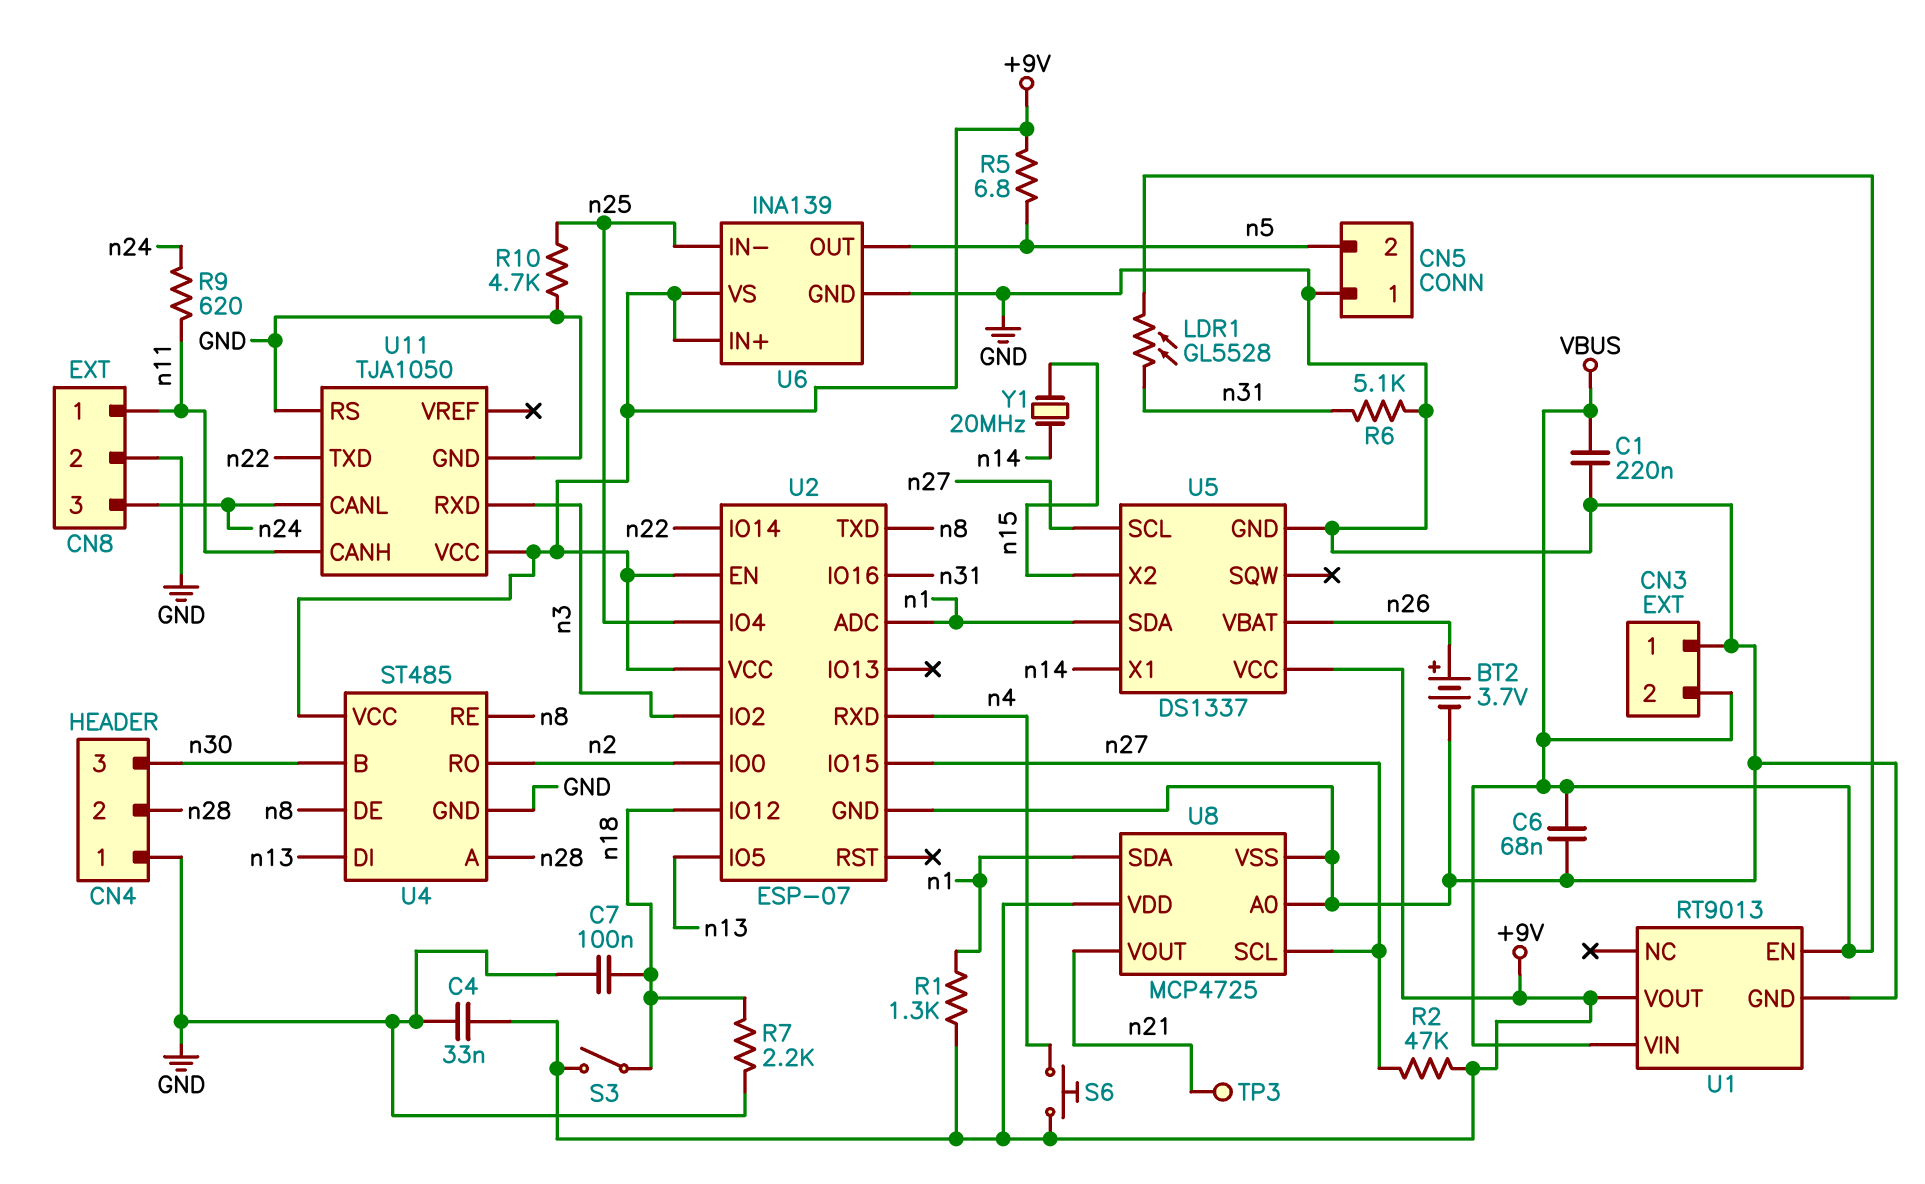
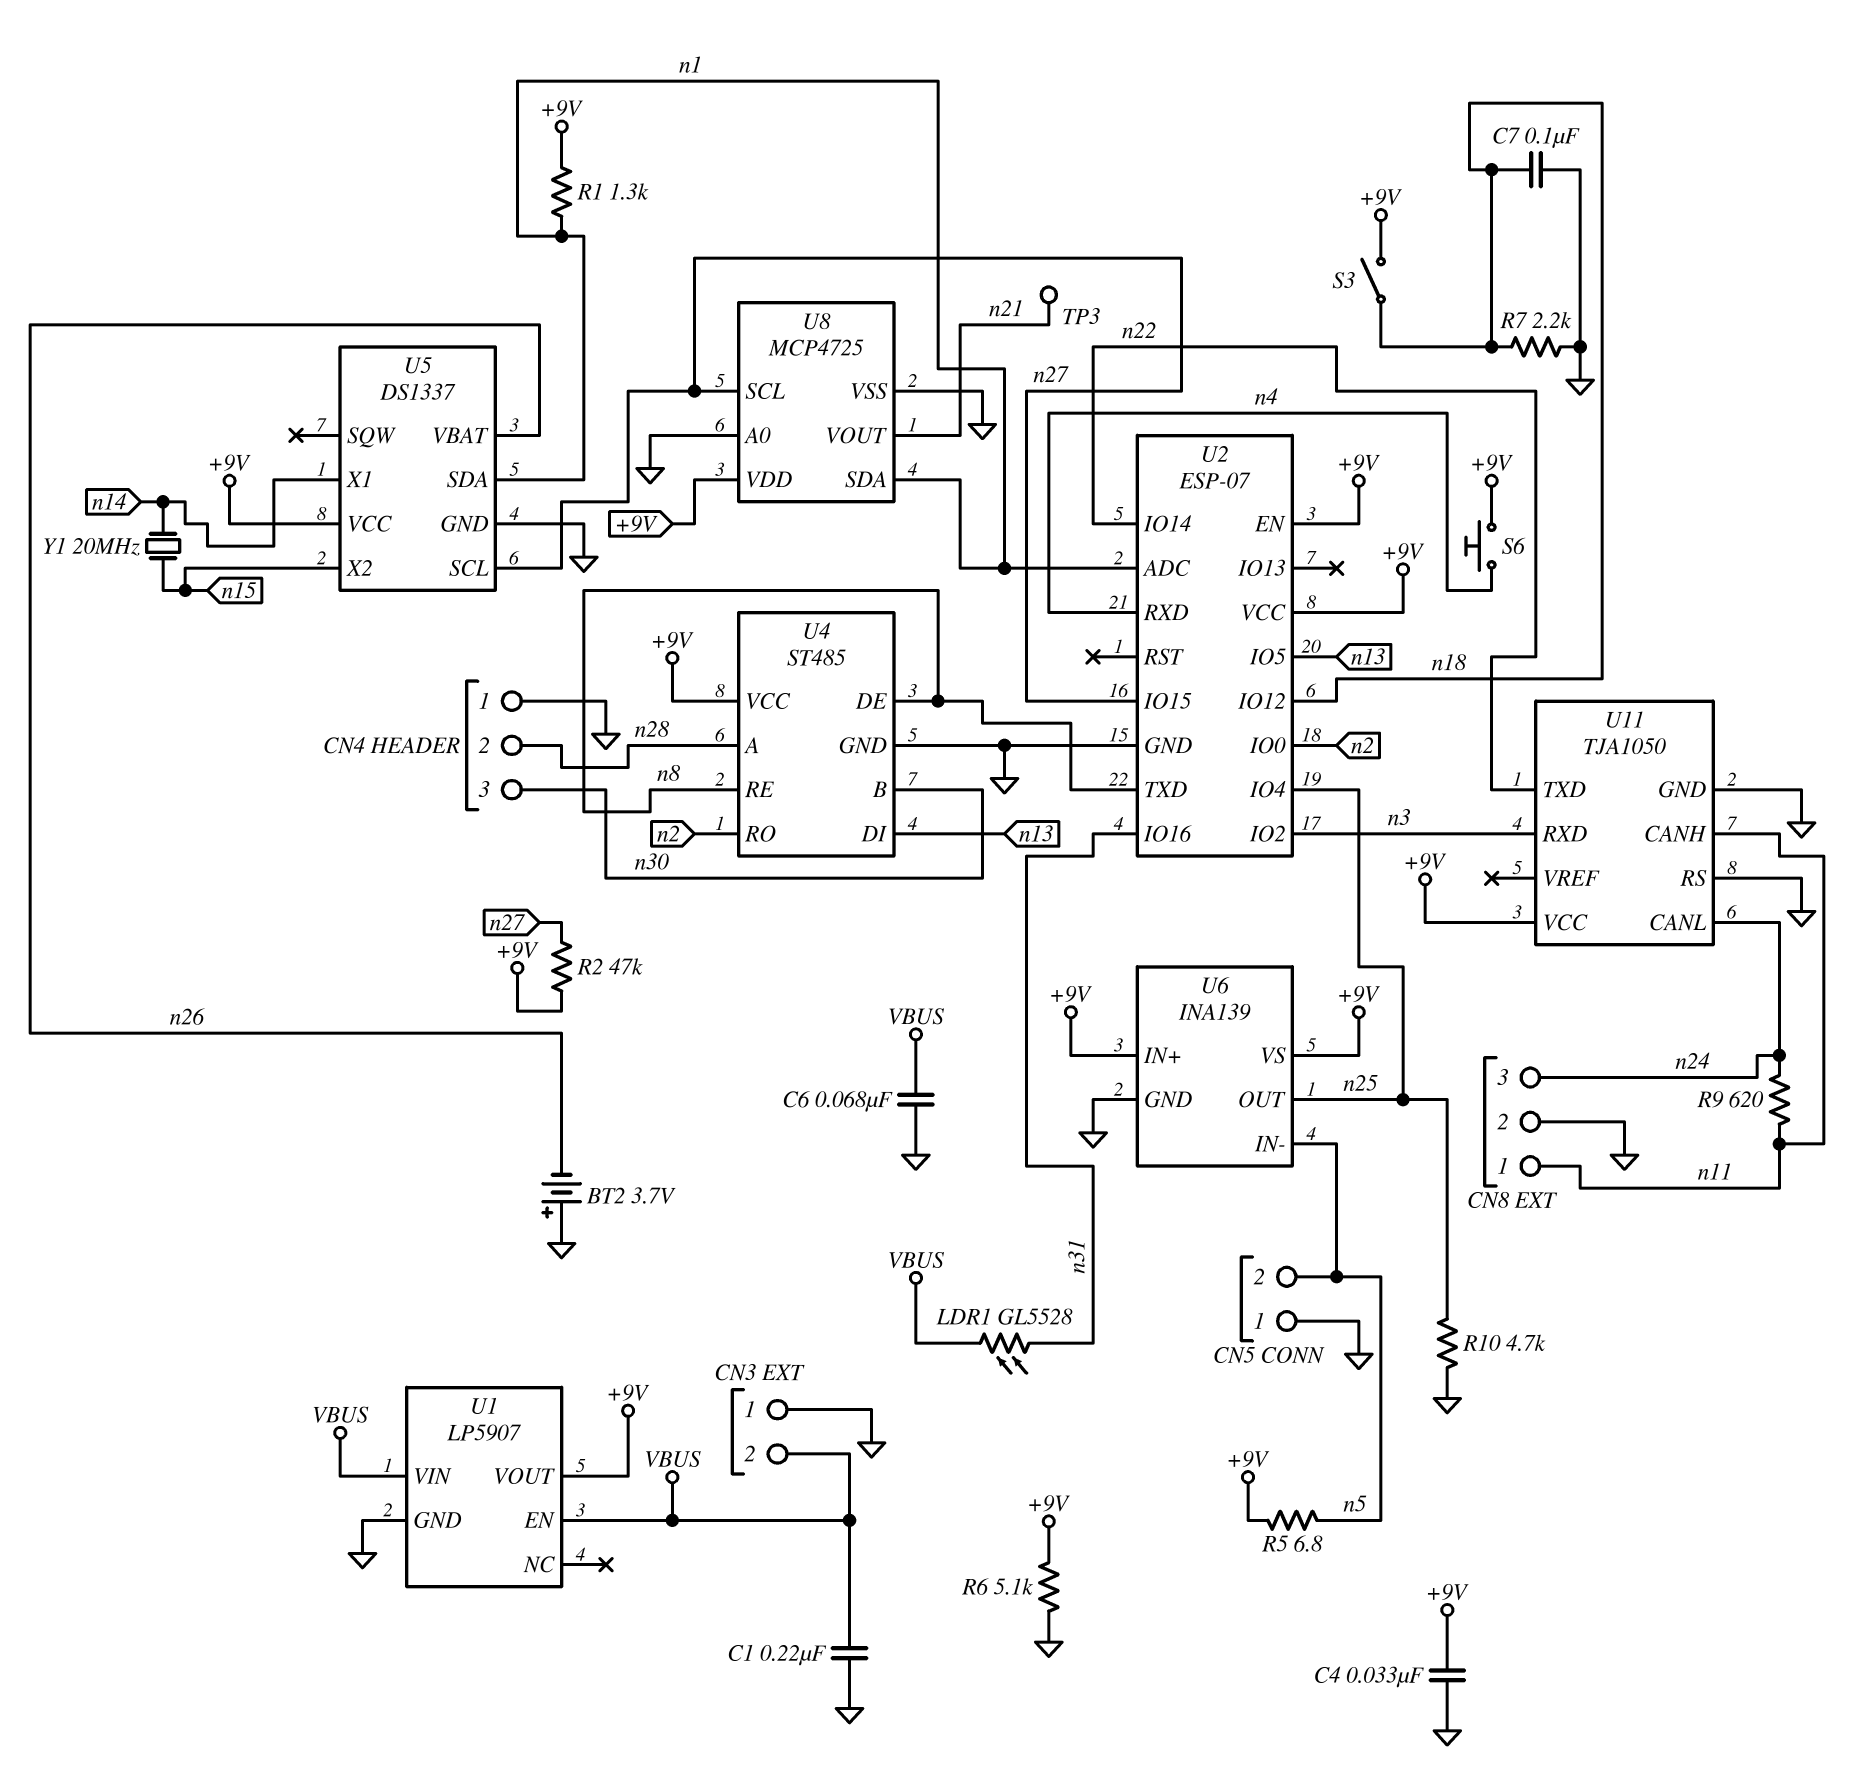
BT2: 3.7V (plus n26, minus GND) -> 3.7V (plus GND, minus n26)
R6: 5.1k (GND, n31) -> 5.1k (+9V, GND)
U1: RT9013 -> LP5907
U6 pin IN-: n25 -> n5
U6 pin OUT: n5 -> n25

